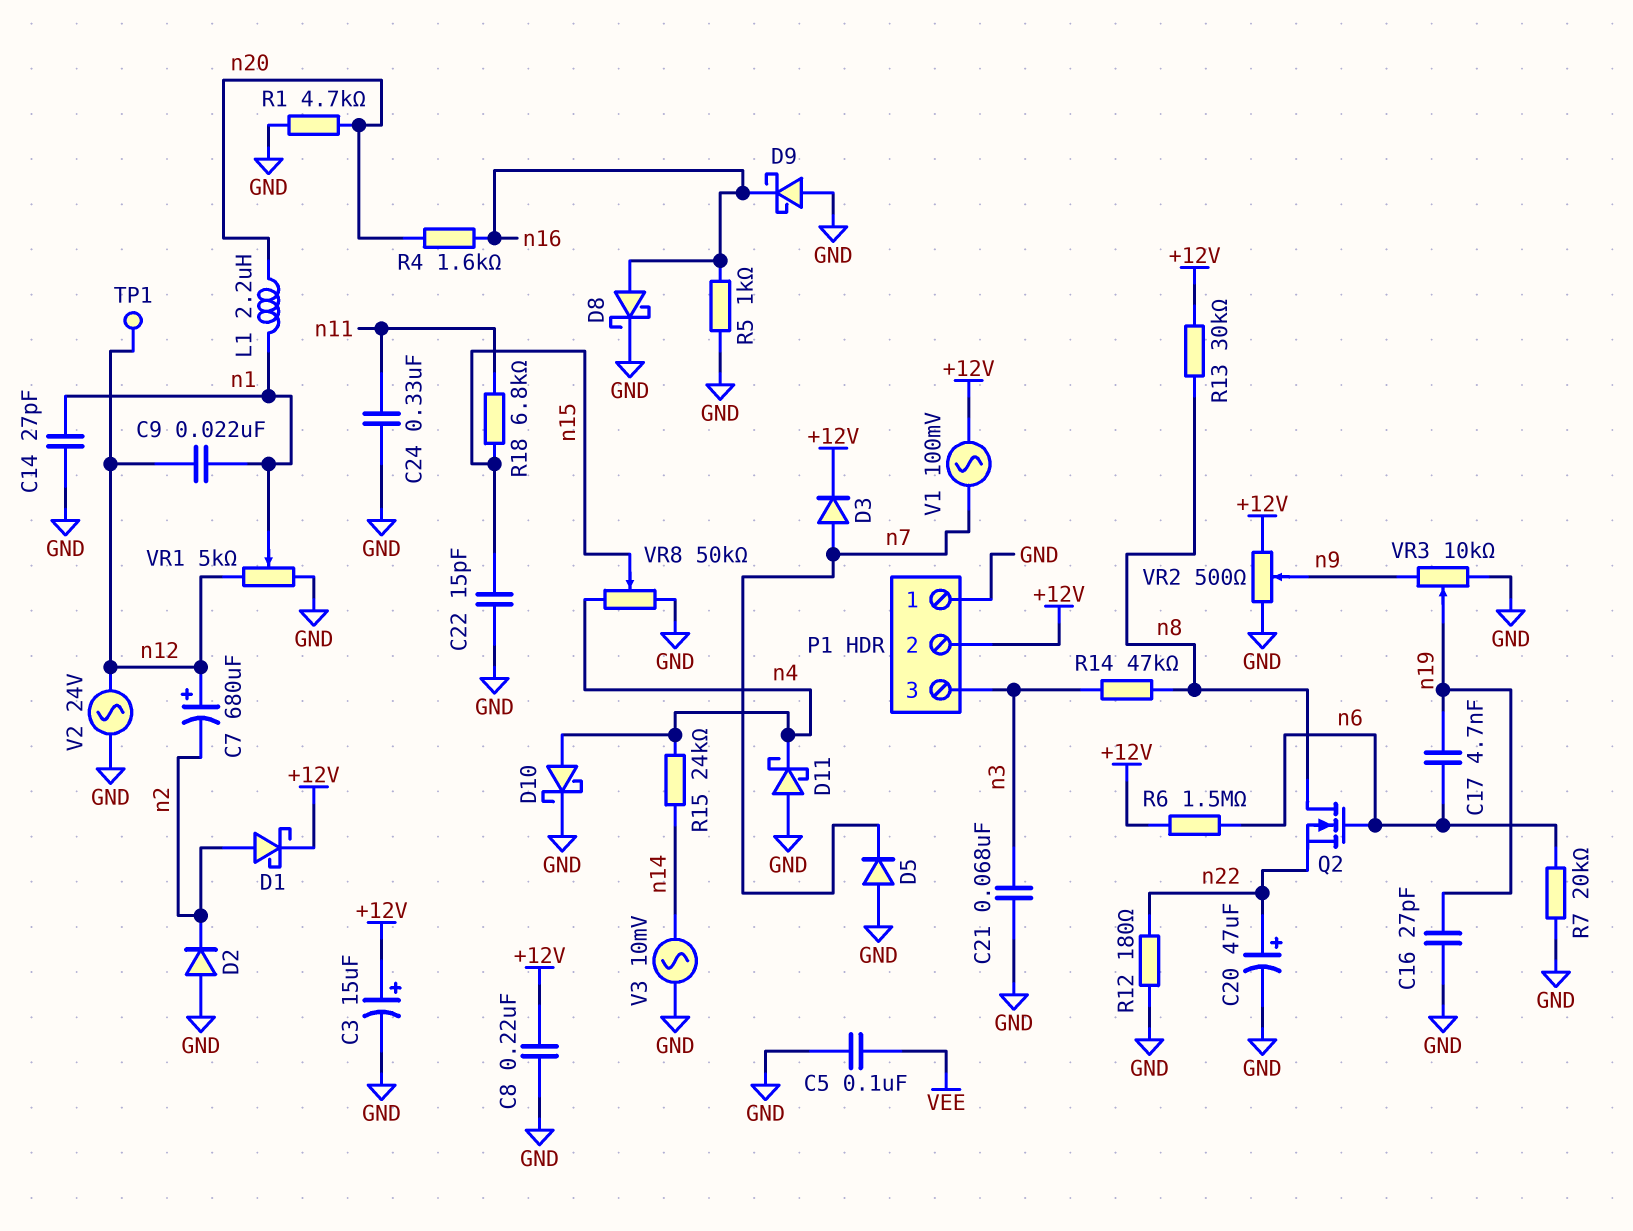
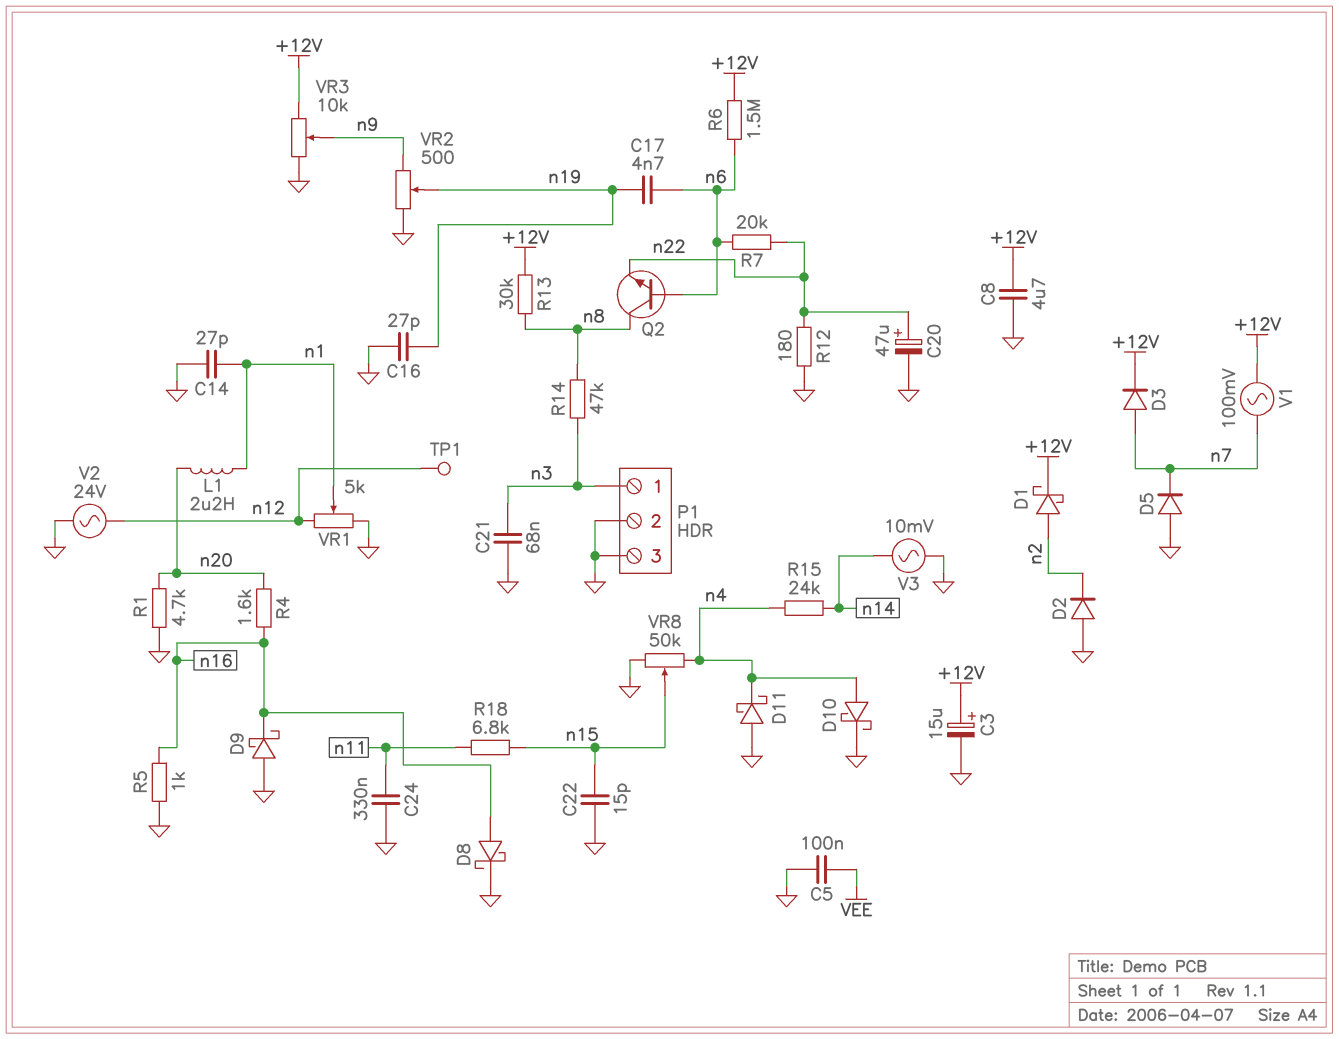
C7: 680uF (plus n12, minus n2) -> none
C8: 220nF (+12V, GND) -> 4.7uF (+12V, GND)
C9: 22nF (n1, n12) -> none
P1 pin 1: GND -> n3
P1 pin 2: +12V -> GND
P1 pin 3: n3 -> GND
Q2: NMOS (G n6, D n8, S n22) -> NPN (B n6, C n8, E n22)
R7: 20k (GND, n6) -> 20k (n6, n22)
VR2: 500 (+12V, GND, wiper n9) -> 500 (GND, n9, wiper n19)
VR3: 10k (GND, n9, wiper n19) -> 10k (+12V, GND, wiper n9)

